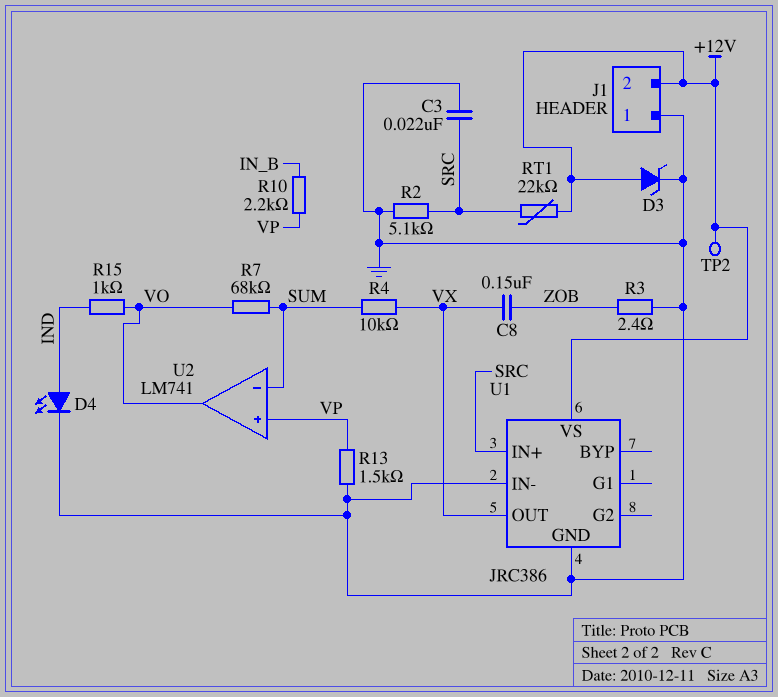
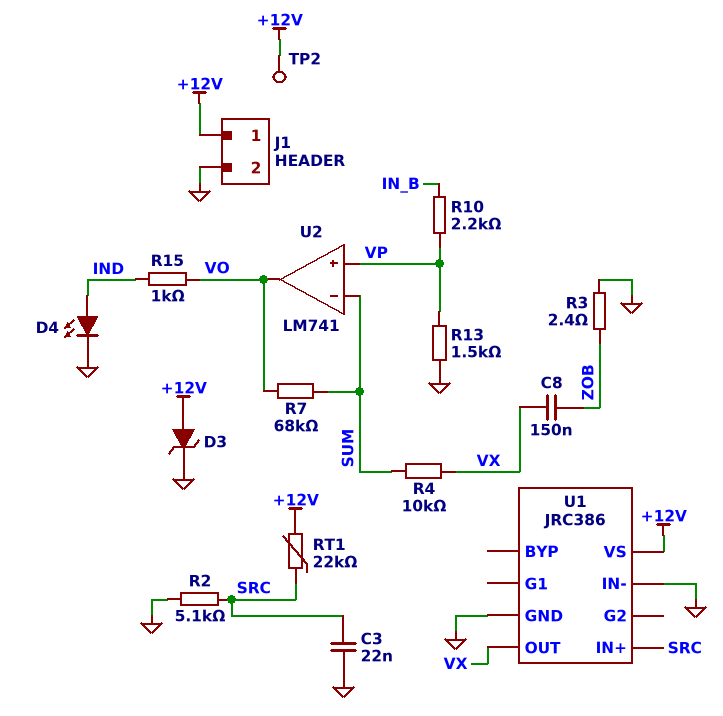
J1 pin 1: GND -> +12V
J1 pin 2: +12V -> GND

